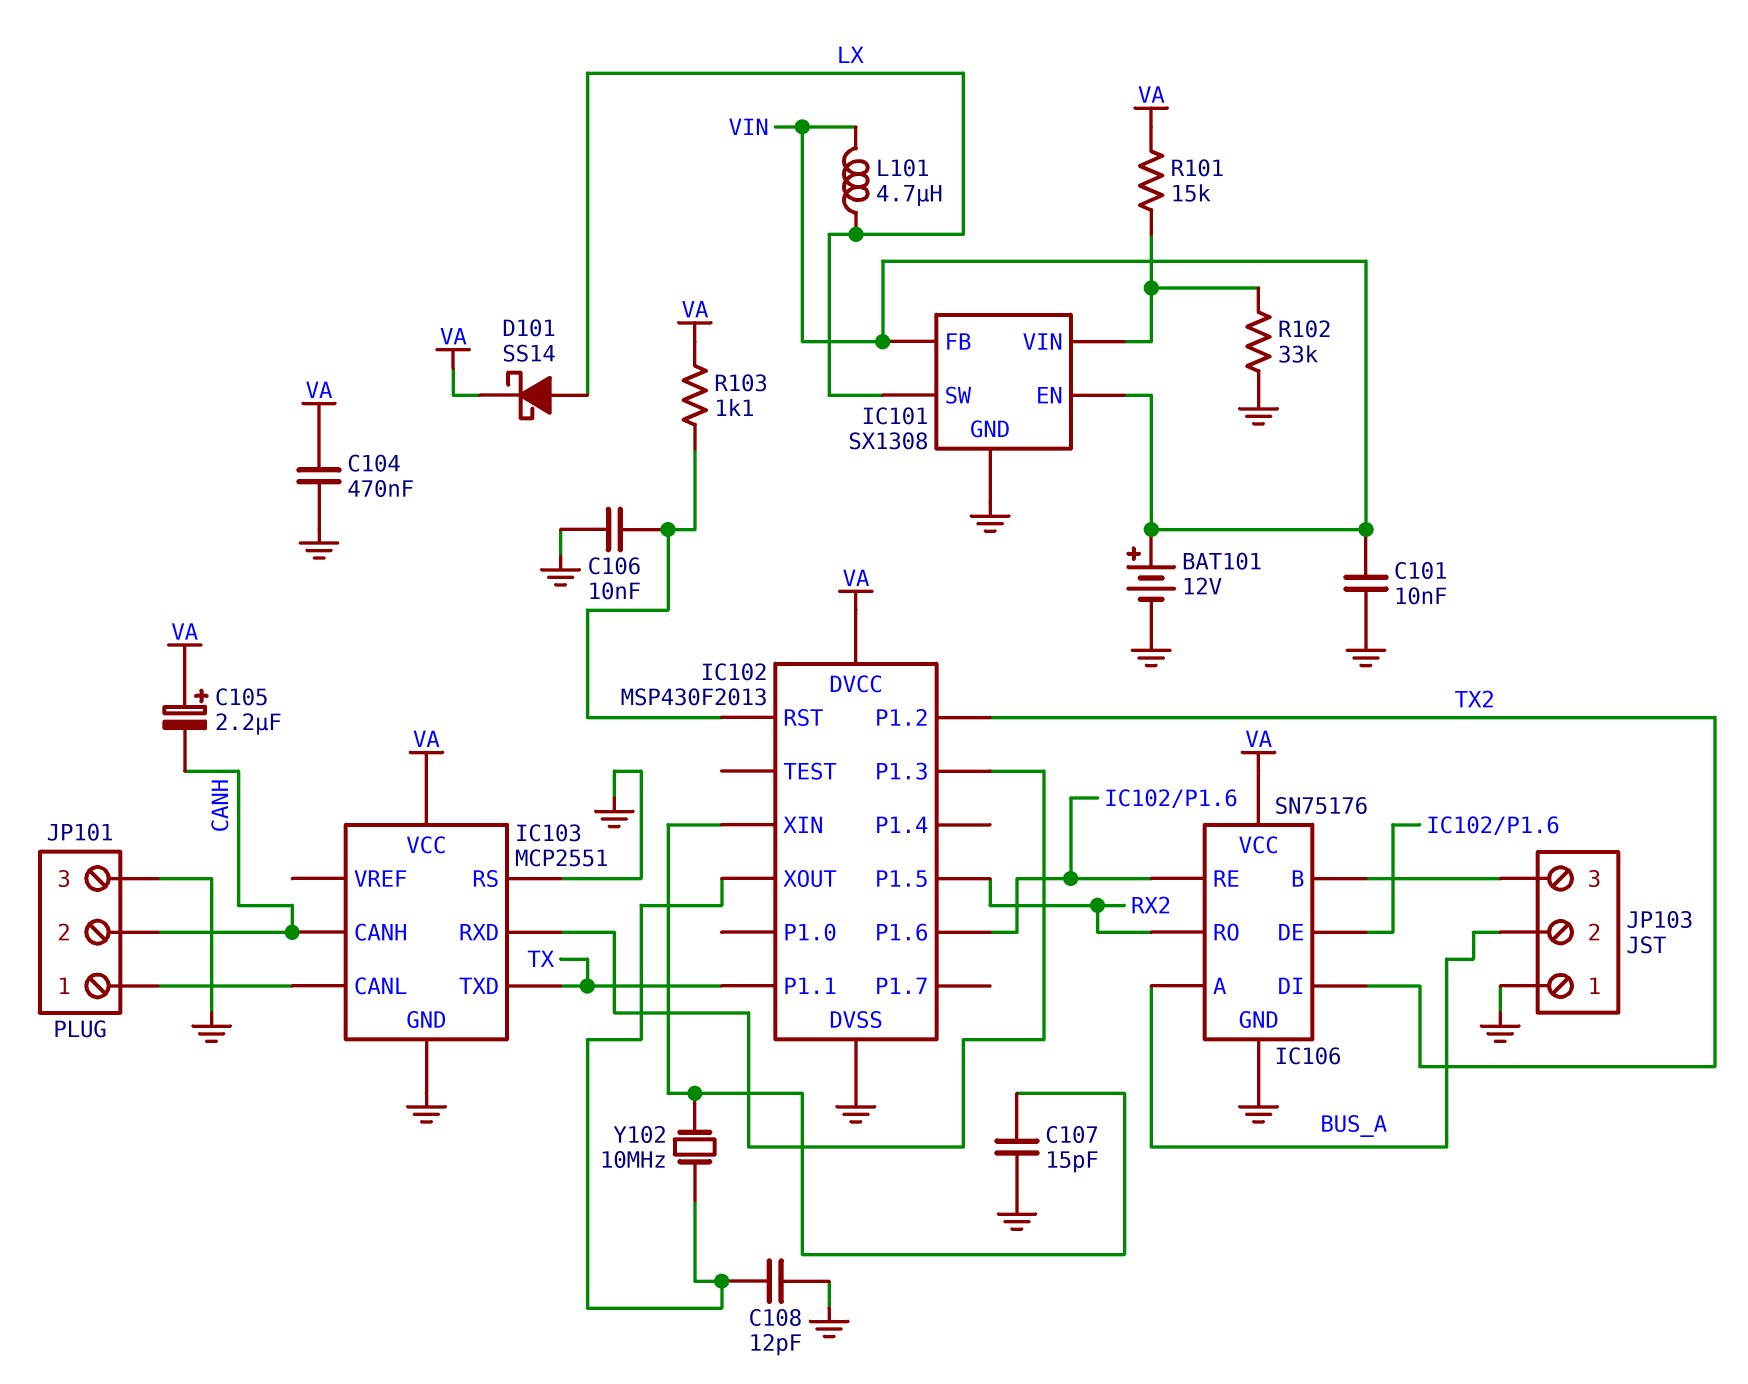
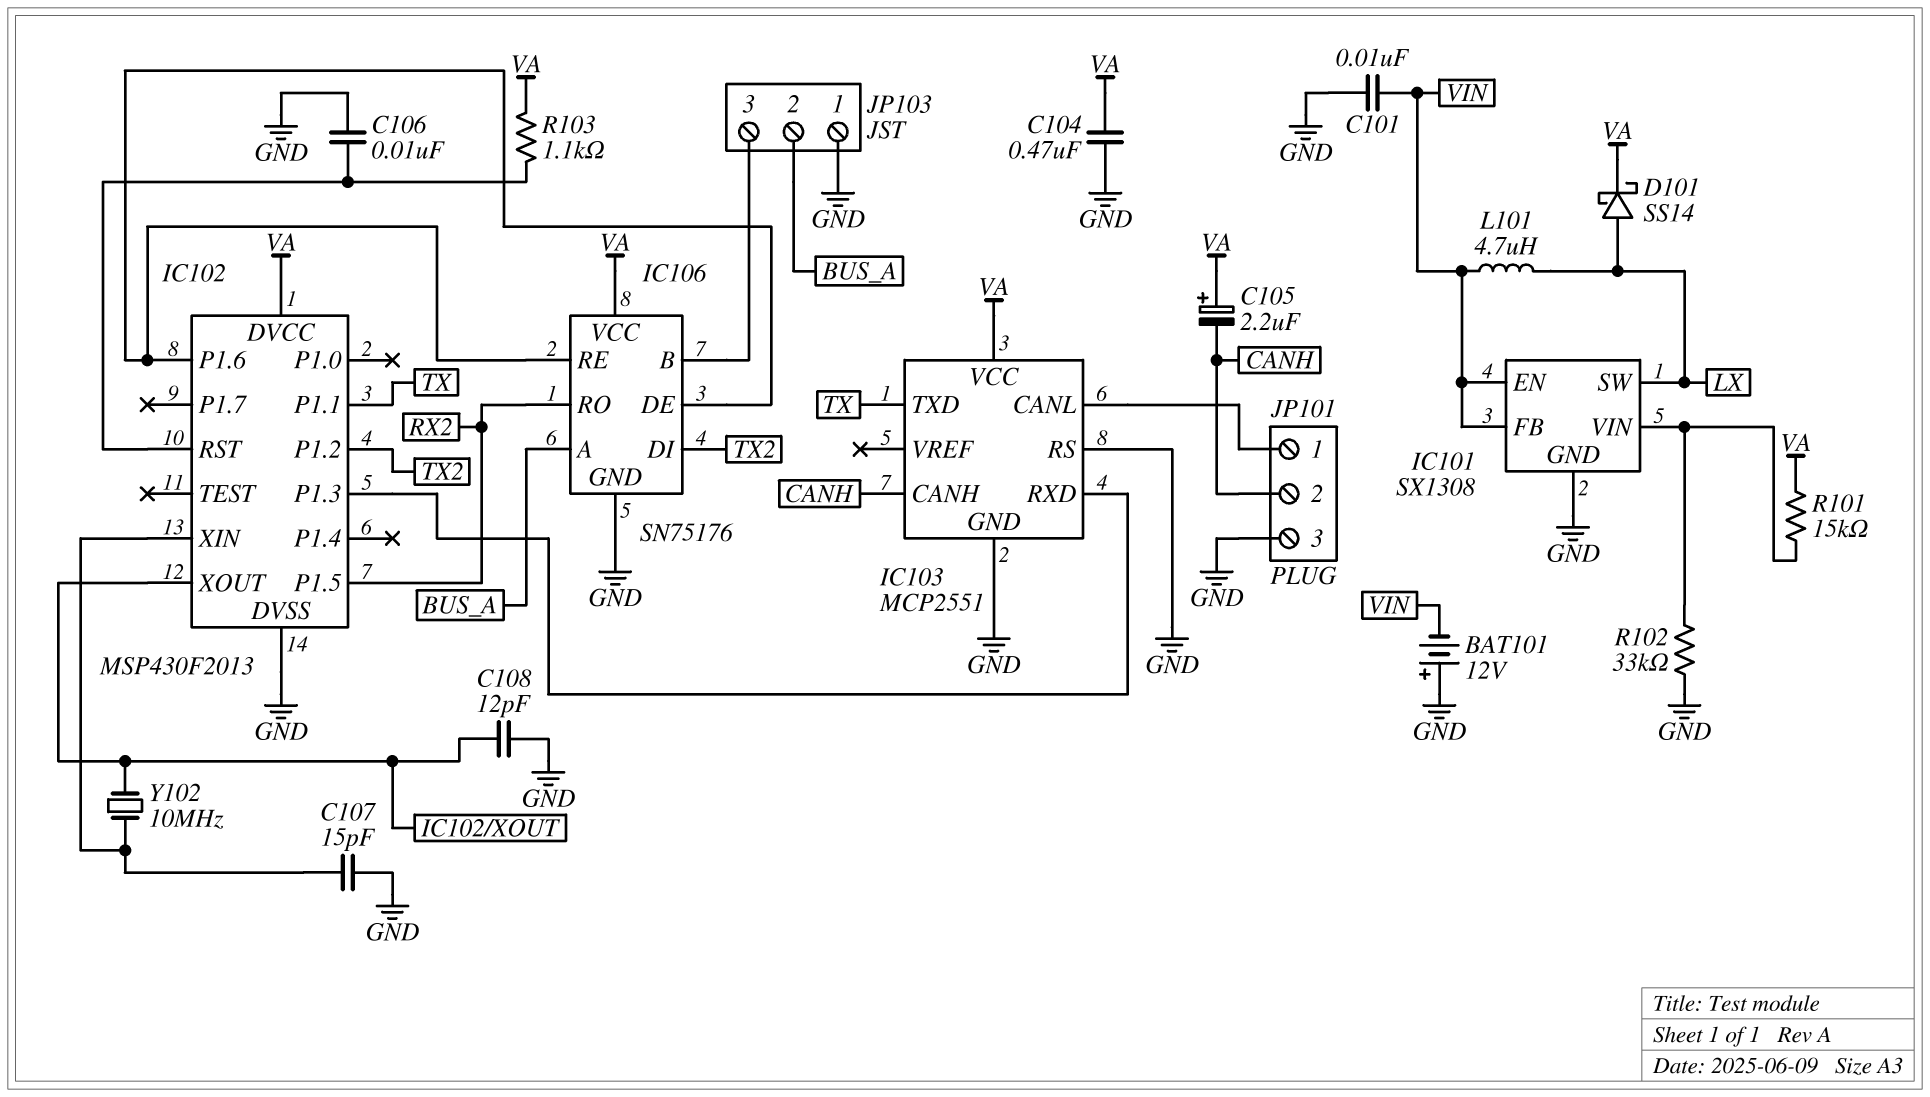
BAT101: 12V (plus VIN, minus GND) -> 12V (plus GND, minus VIN)

